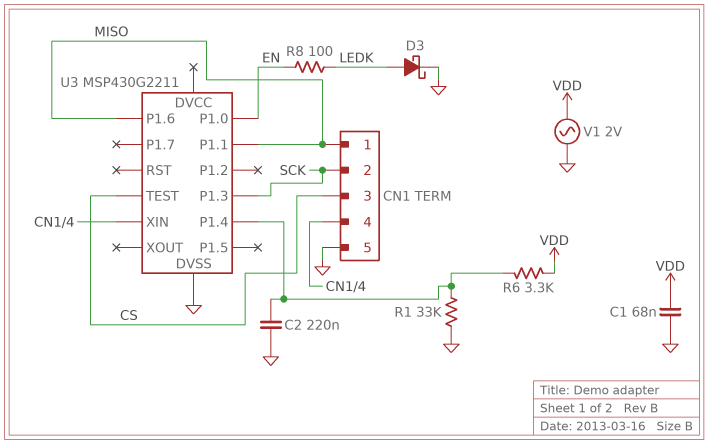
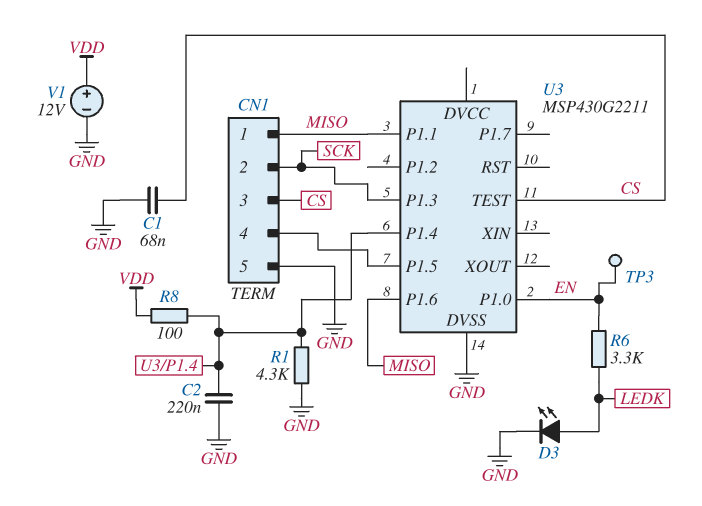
C1: 68nF (GND, VDD) -> 68nF (CS, GND)
D3: schottky (A LEDK, K GND) -> LED (A LEDK, K GND)
R1: 33k (GND, U3/P1.4) -> 4.3k (GND, U3/P1.4)
R6: 3.3k (U3/P1.4, VDD) -> 3.3k (EN, LEDK)
R8: 100 (EN, LEDK) -> 100 (U3/P1.4, VDD)
TP3: none -> test point (EN)
U3 pin P1.5: none -> CN1/4
U3 pin XIN: CN1/4 -> none
V1: AC 2V (GND, VDD) -> 12V (plus VDD, minus GND)

